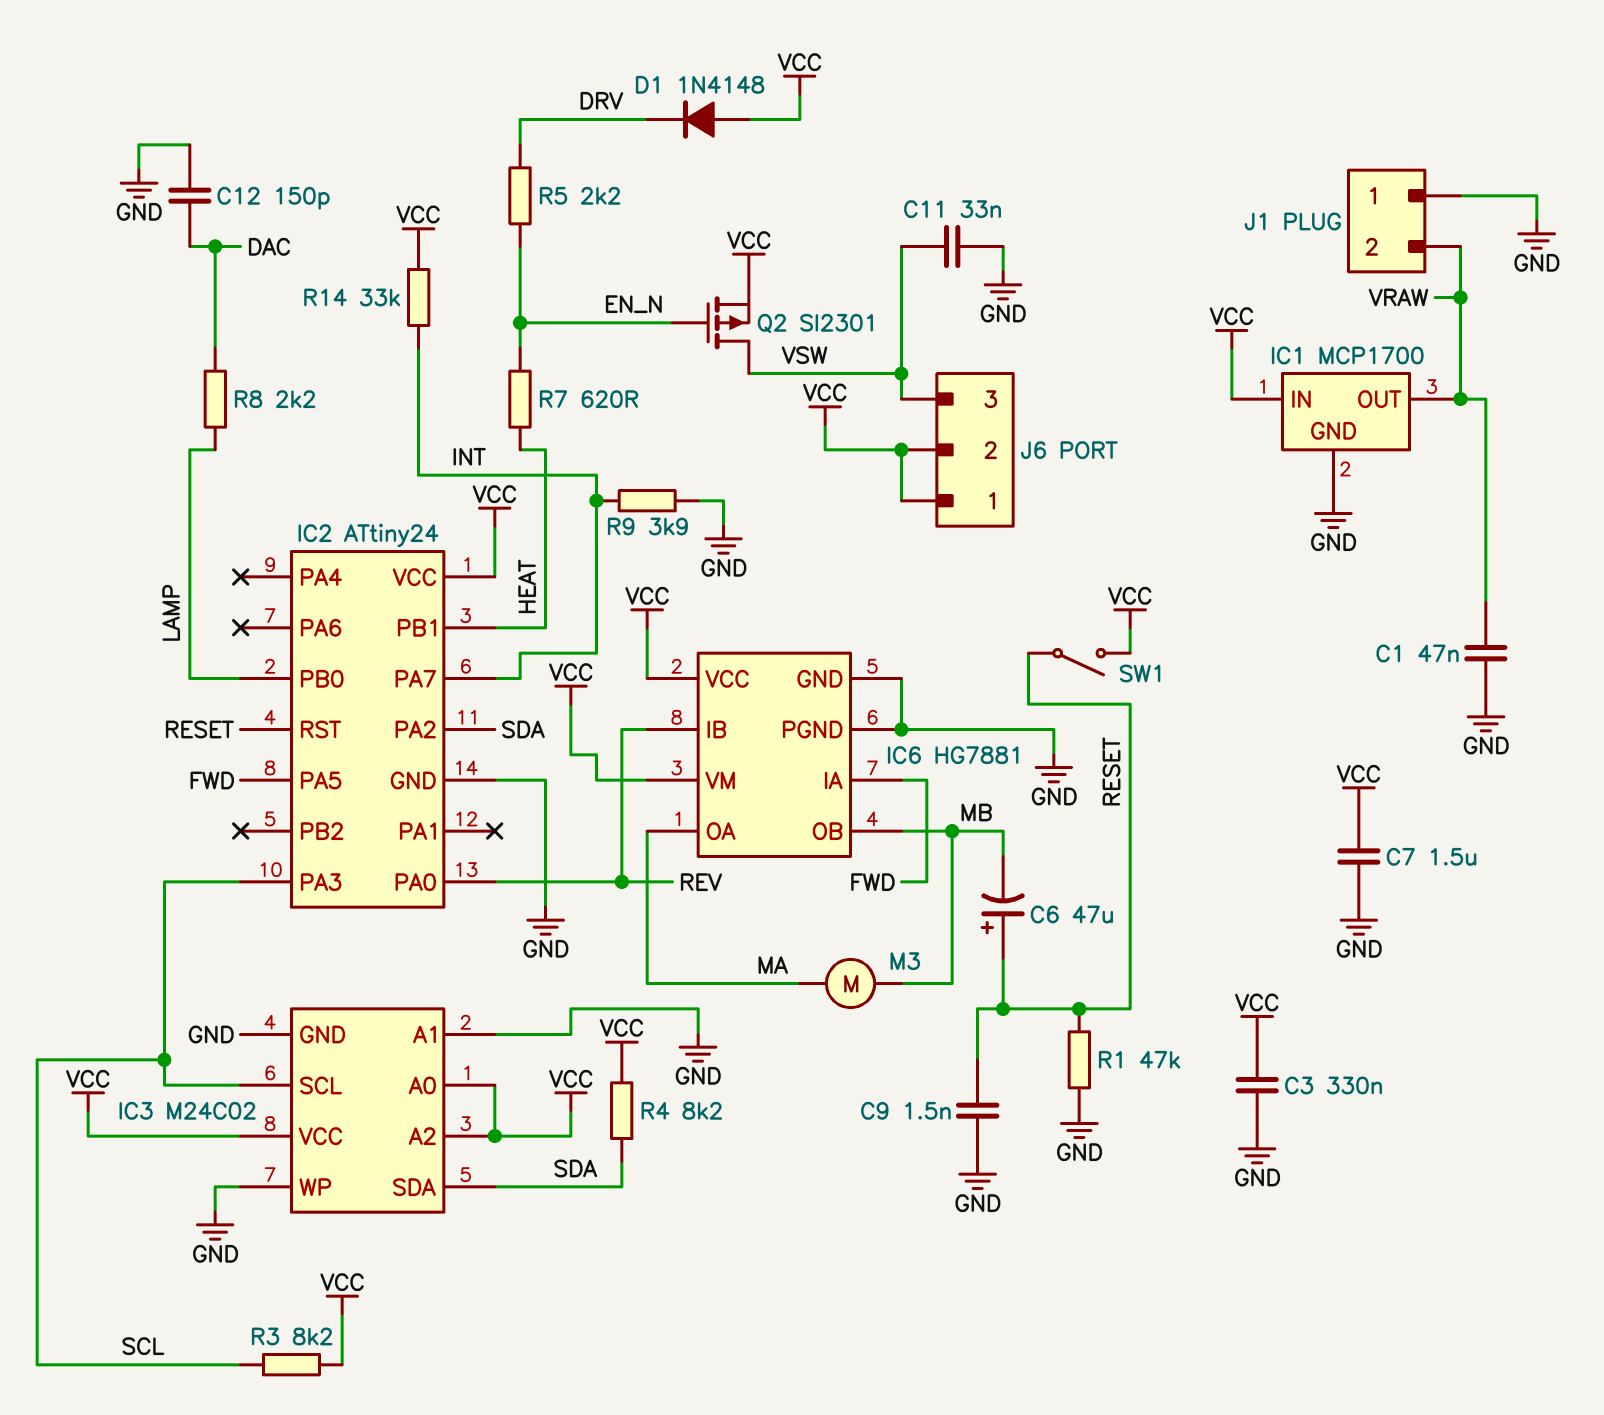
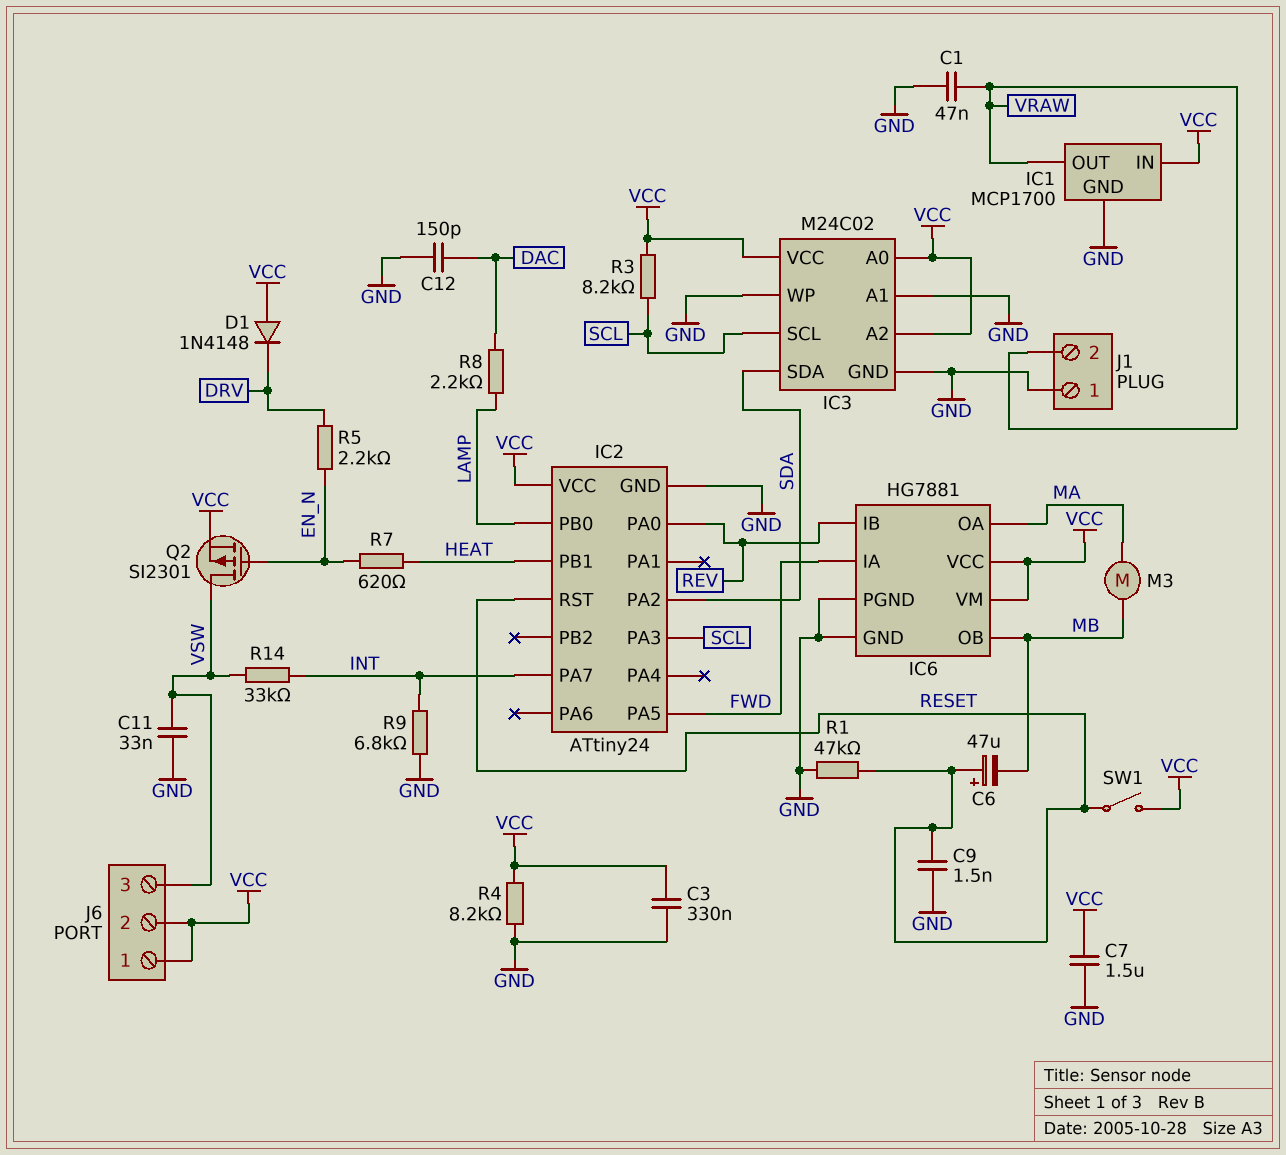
R4: 8.2k (SDA, VCC) -> 8.2k (GND, VCC)
R9: 3.9k (GND, INT) -> 6.8k (GND, INT)
R14: 33k (INT, VCC) -> 33k (INT, VSW)

